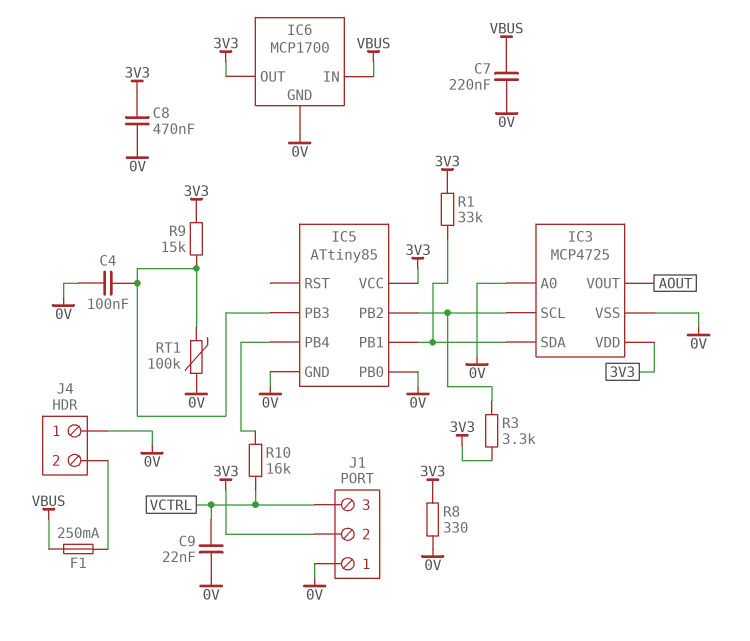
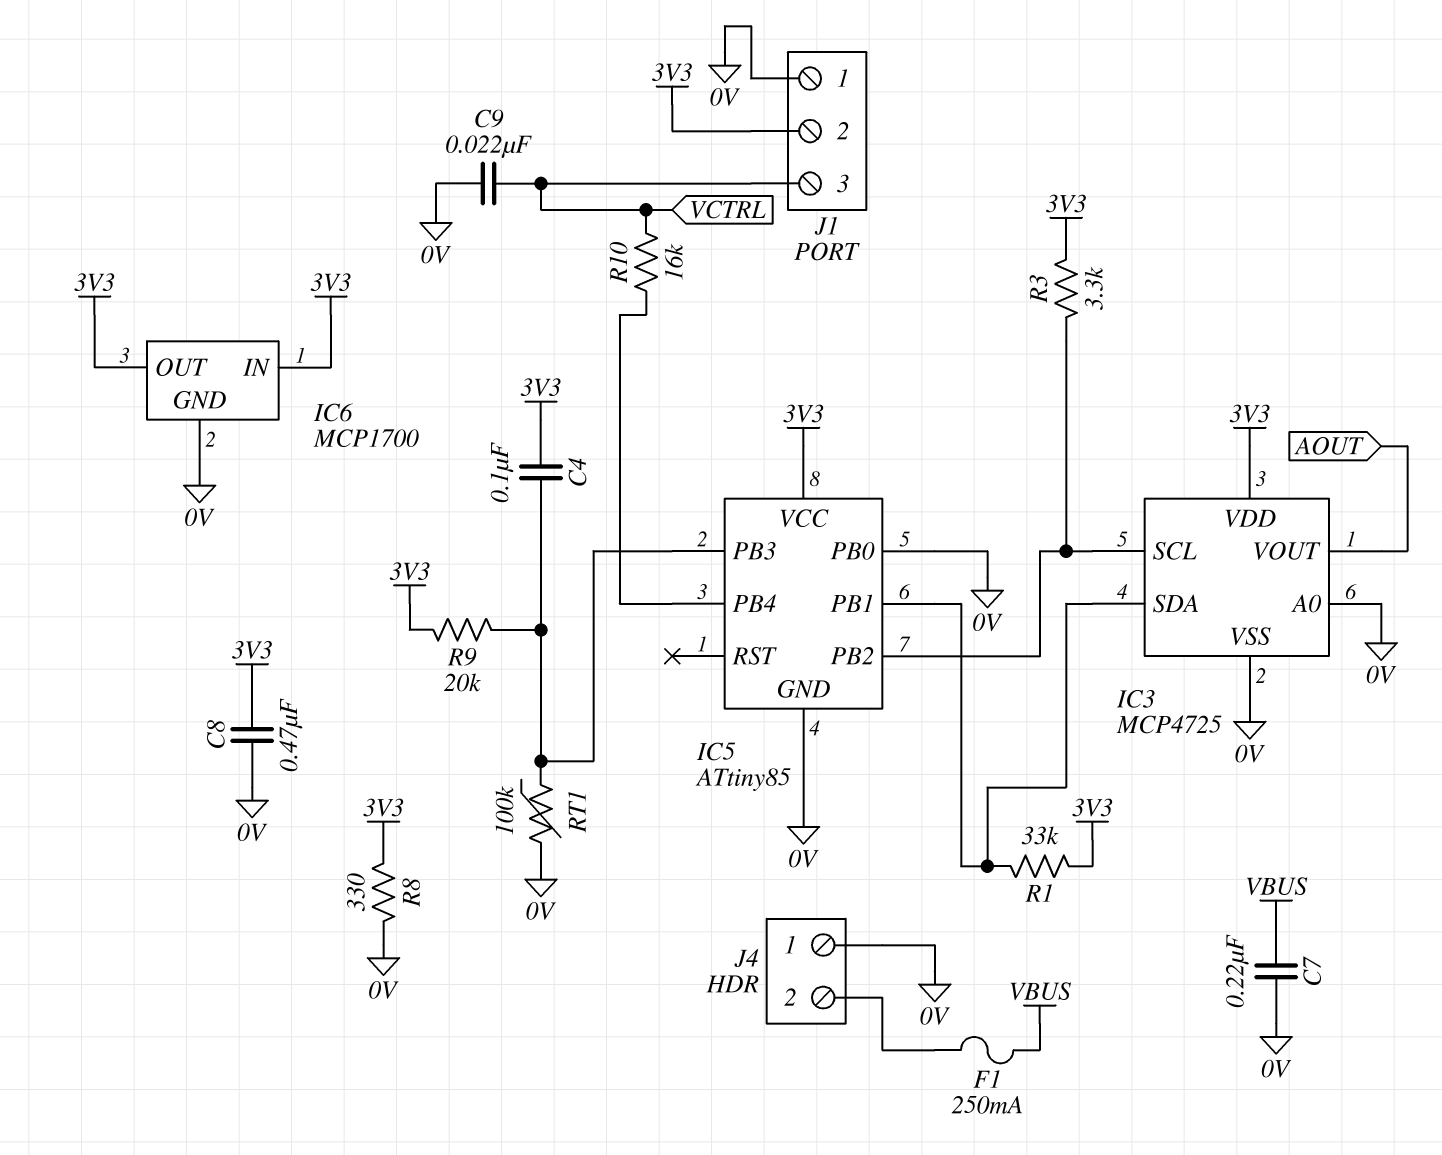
C4: 100nF (0V, IC5/PB3) -> 100nF (3V3, IC5/PB3)
IC6 pin IN: VBUS -> 3V3
R9: 15k (3V3, IC5/PB3) -> 20k (3V3, IC5/PB3)

